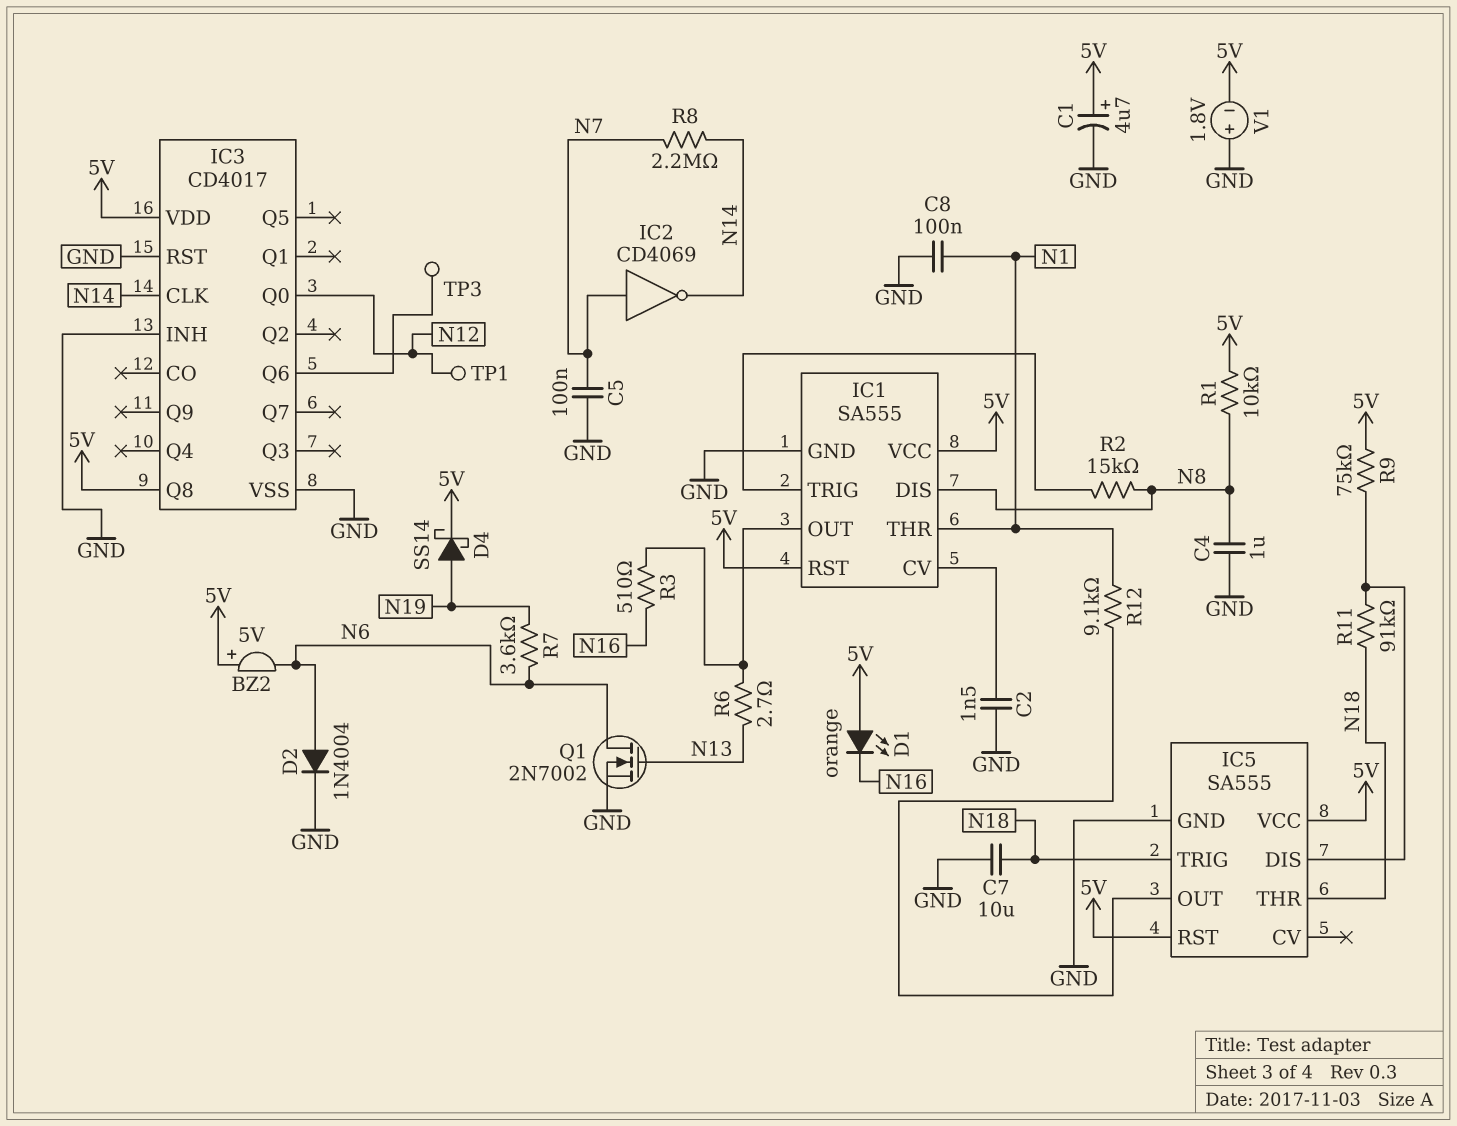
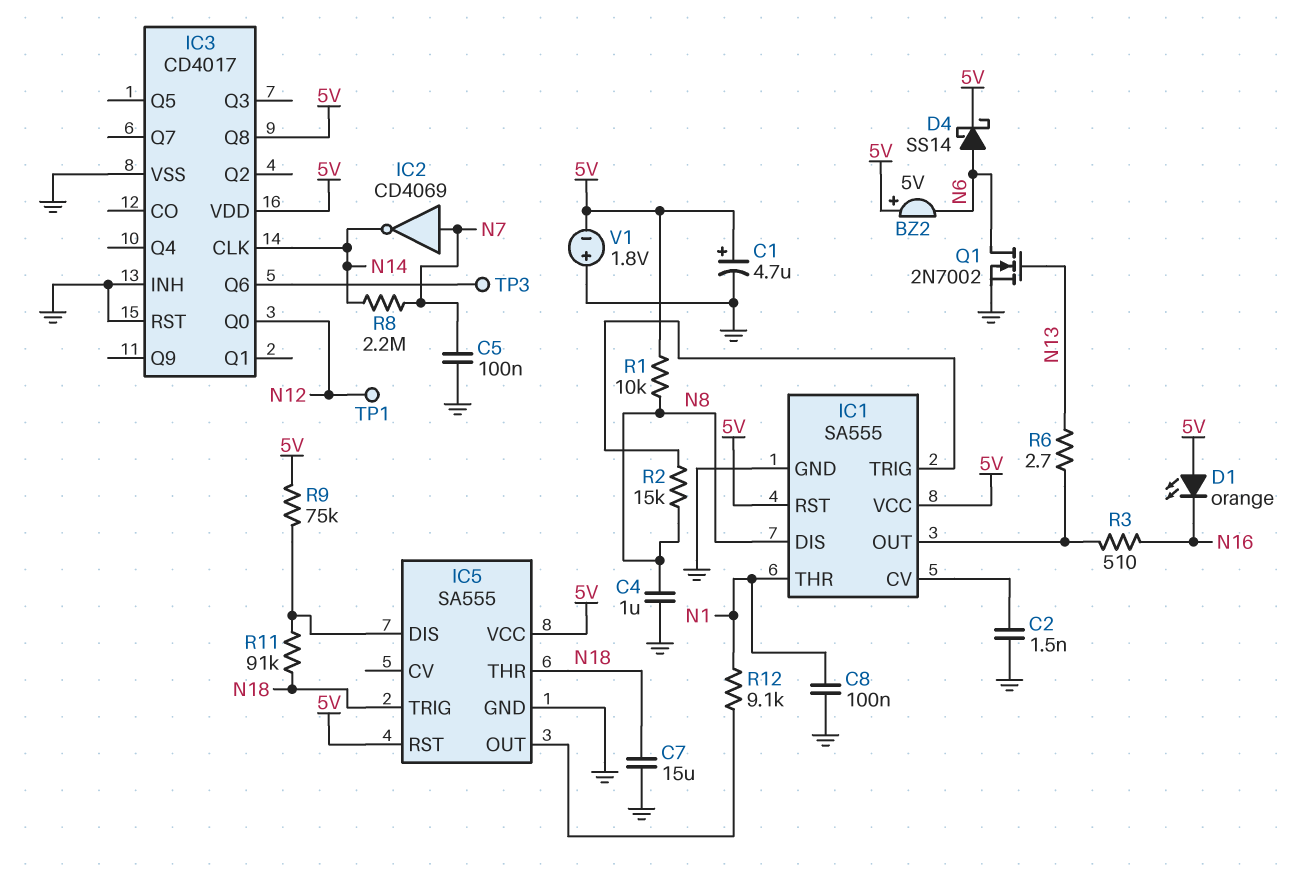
C7: 10uF (GND, N18) -> 15uF (GND, N18)
D2: diode 1N4004 (A N6, K GND) -> none
D4: schottky SS14 (A N19, K 5V) -> schottky SS14 (A N6, K 5V)
R7: 3.6k (N6, N19) -> none

